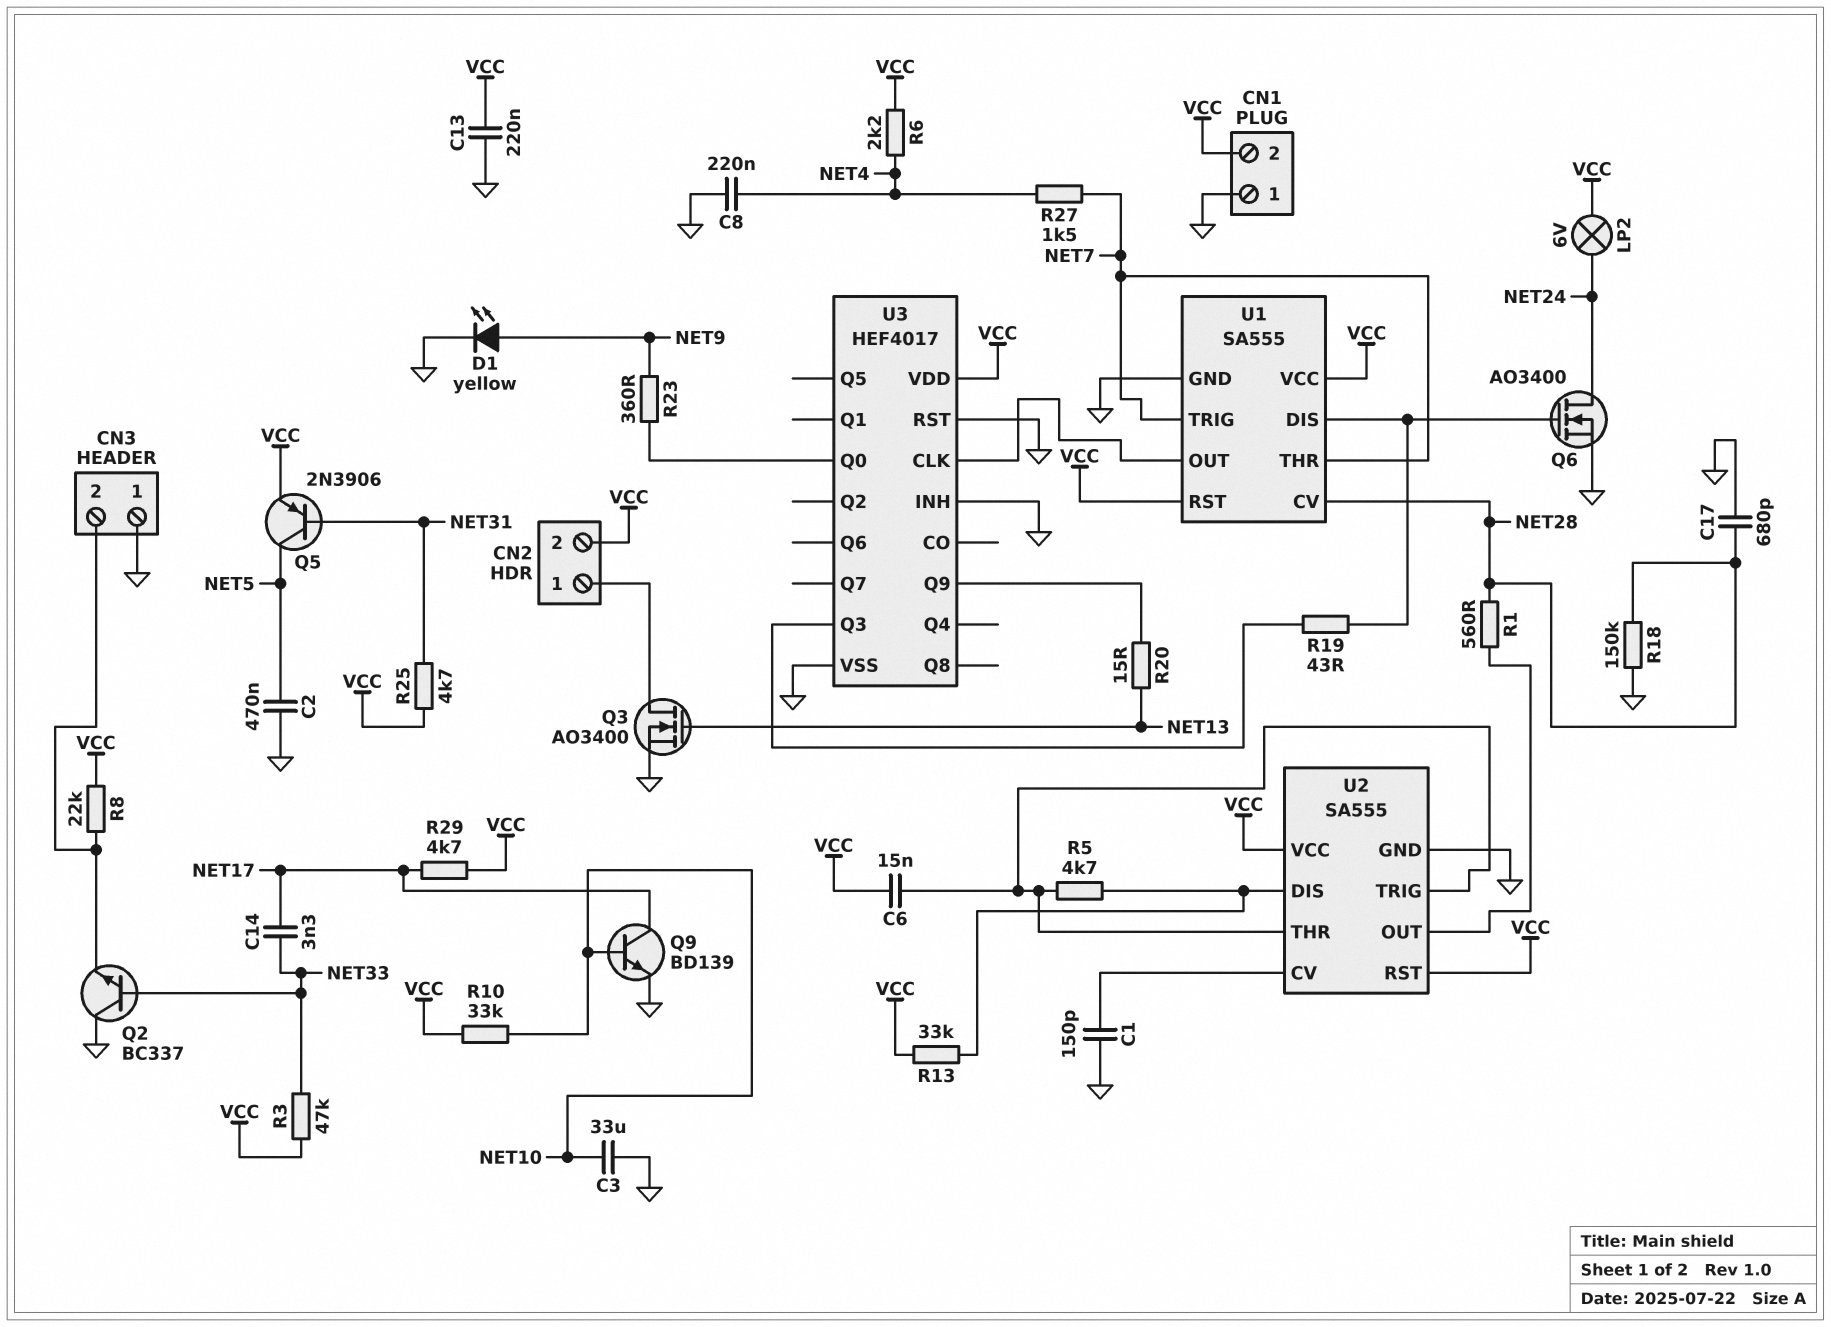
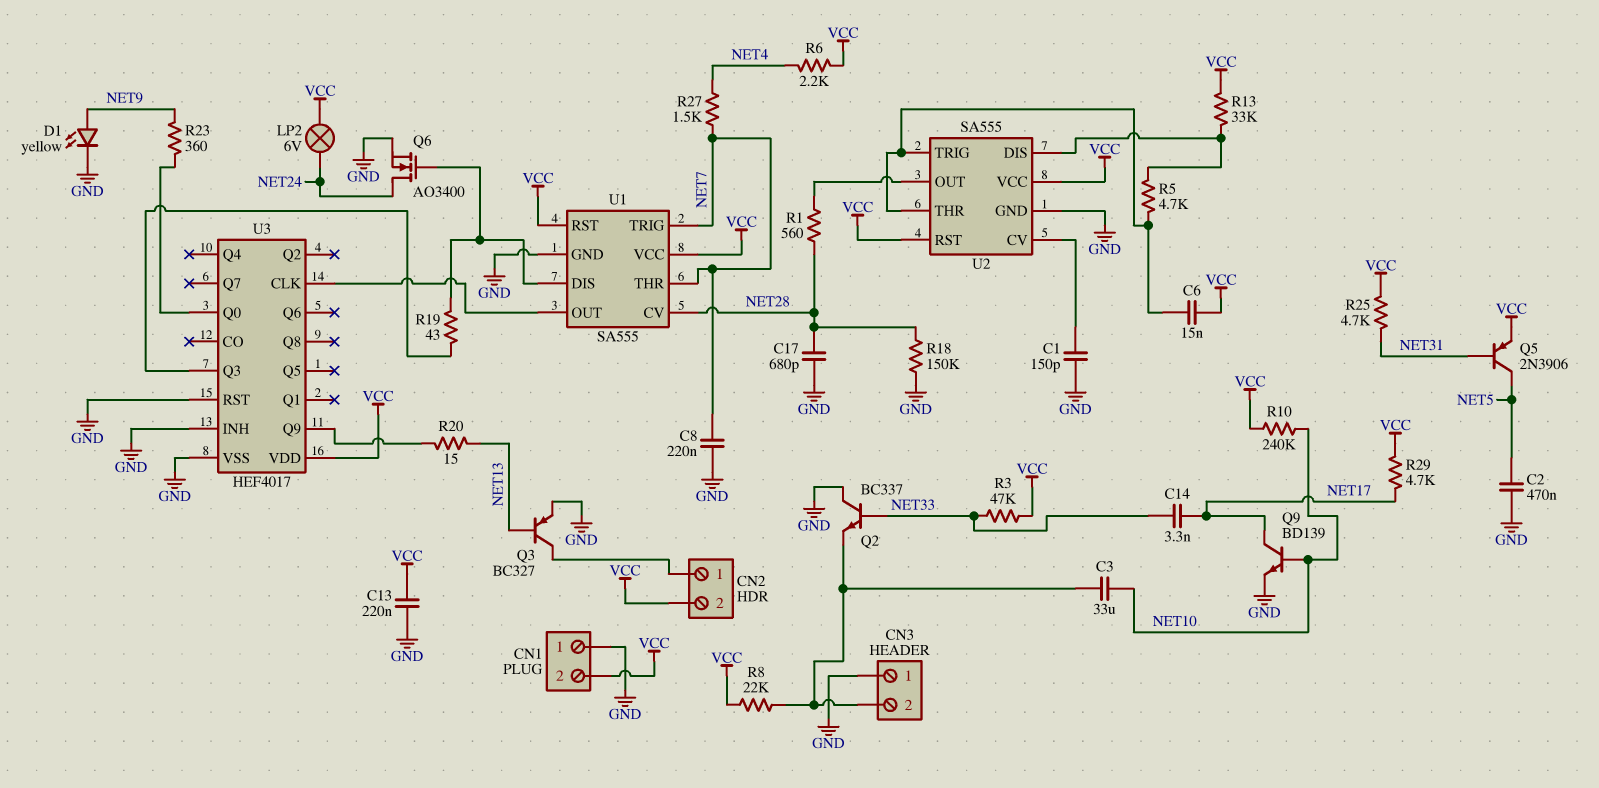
C3: 33uF (GND, NET10) -> 33uF (CN3/2, NET10)
C8: 220nF (GND, NET4) -> 220nF (GND, NET7)
Q3: NMOS AO3400 (G NET13, D CN2/1, S GND) -> PNP BC327 (B NET13, C CN2/1, E GND)
R10: 33k (NET10, VCC) -> 240k (NET10, VCC)

